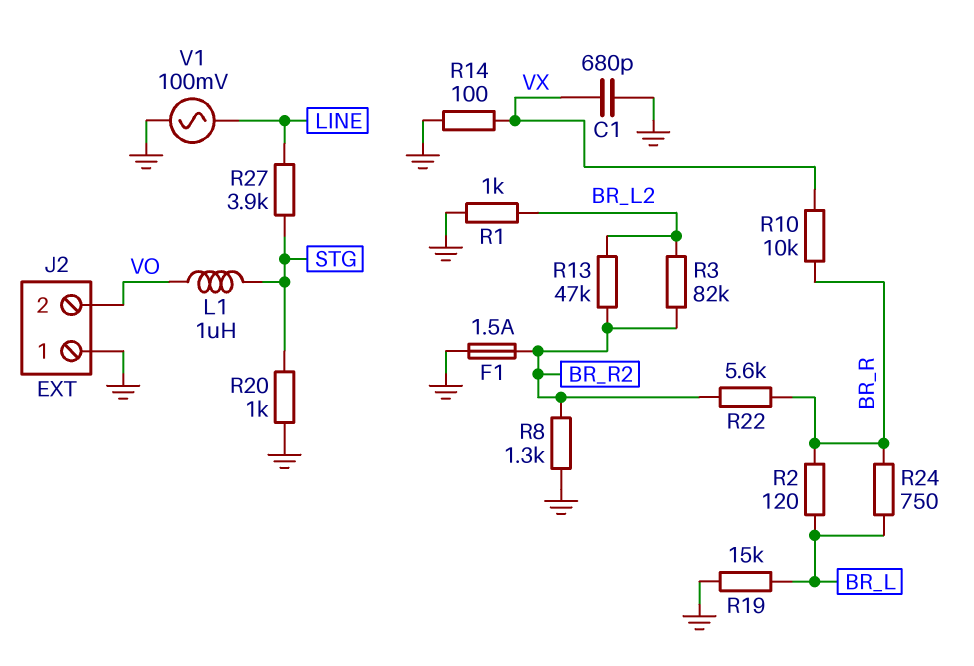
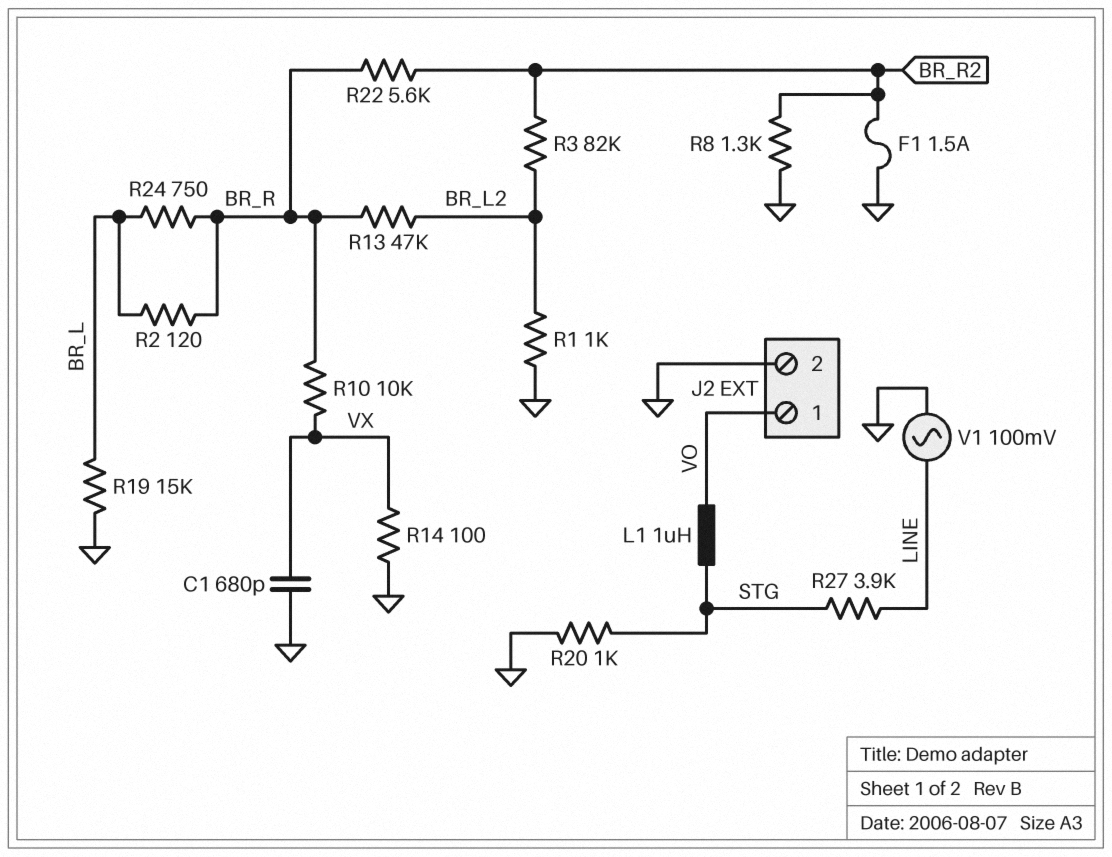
J2 pin 1: GND -> VO
J2 pin 2: VO -> GND
R13: 47k (BR_L2, BR_R2) -> 47k (BR_L2, BR_R)

